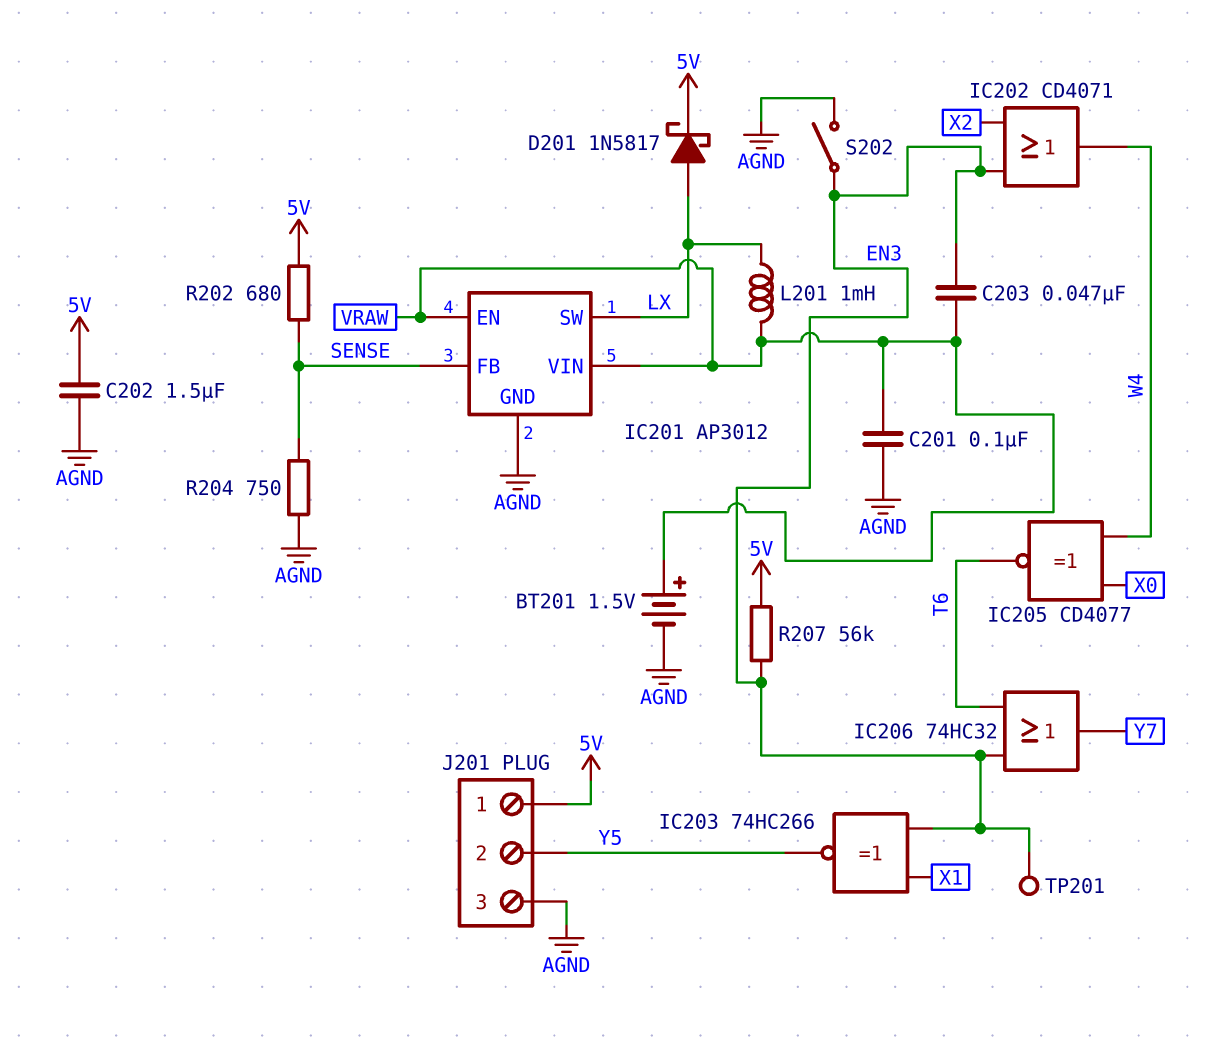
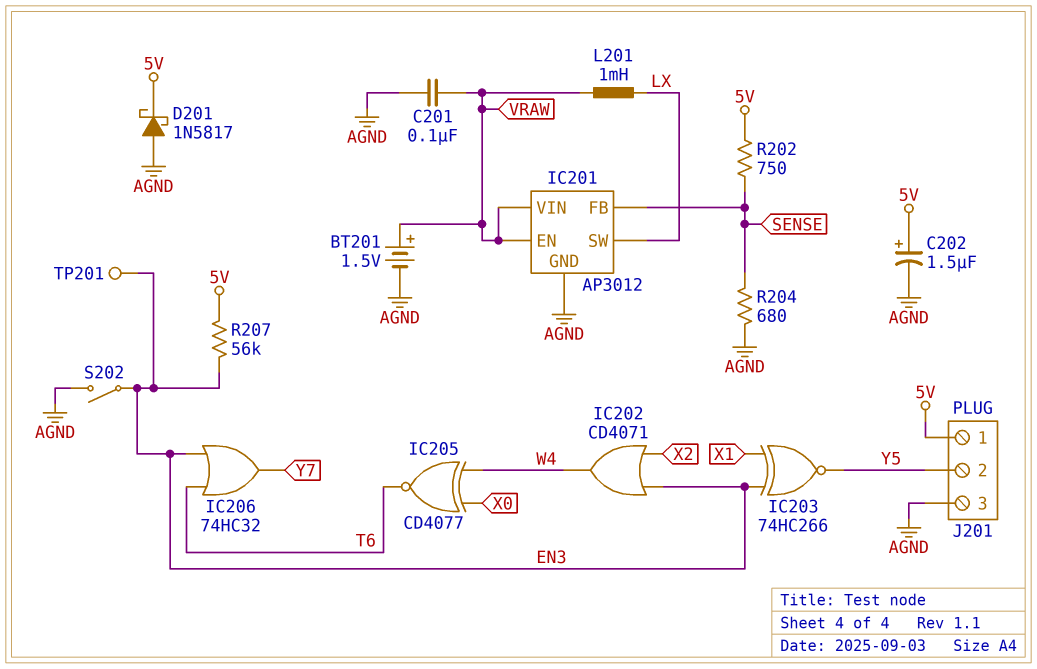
C202: 1.5uF (5V, AGND) -> 1.5uF (plus 5V, minus AGND)
C203: 47nF (EN3, VRAW) -> none
D201: schottky 1N5817 (A LX, K 5V) -> schottky 1N5817 (A AGND, K 5V)
R202: 680 (5V, SENSE) -> 750 (5V, SENSE)
R204: 750 (AGND, SENSE) -> 680 (AGND, SENSE)

